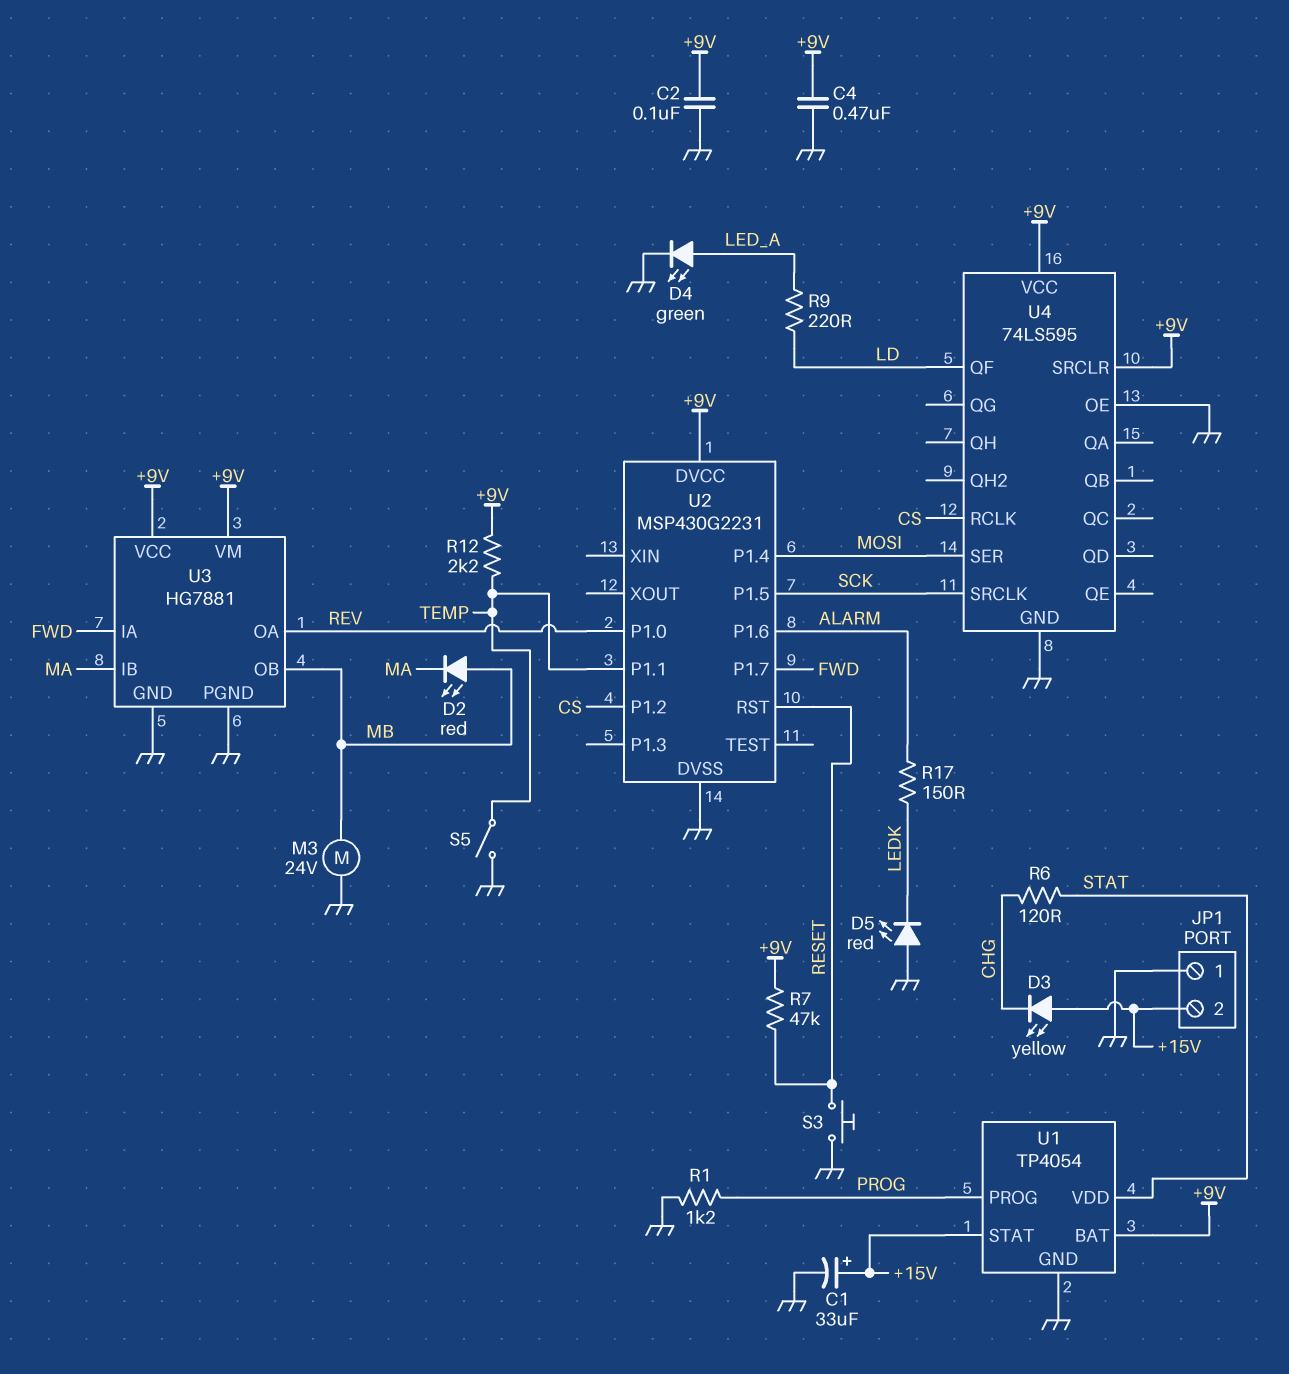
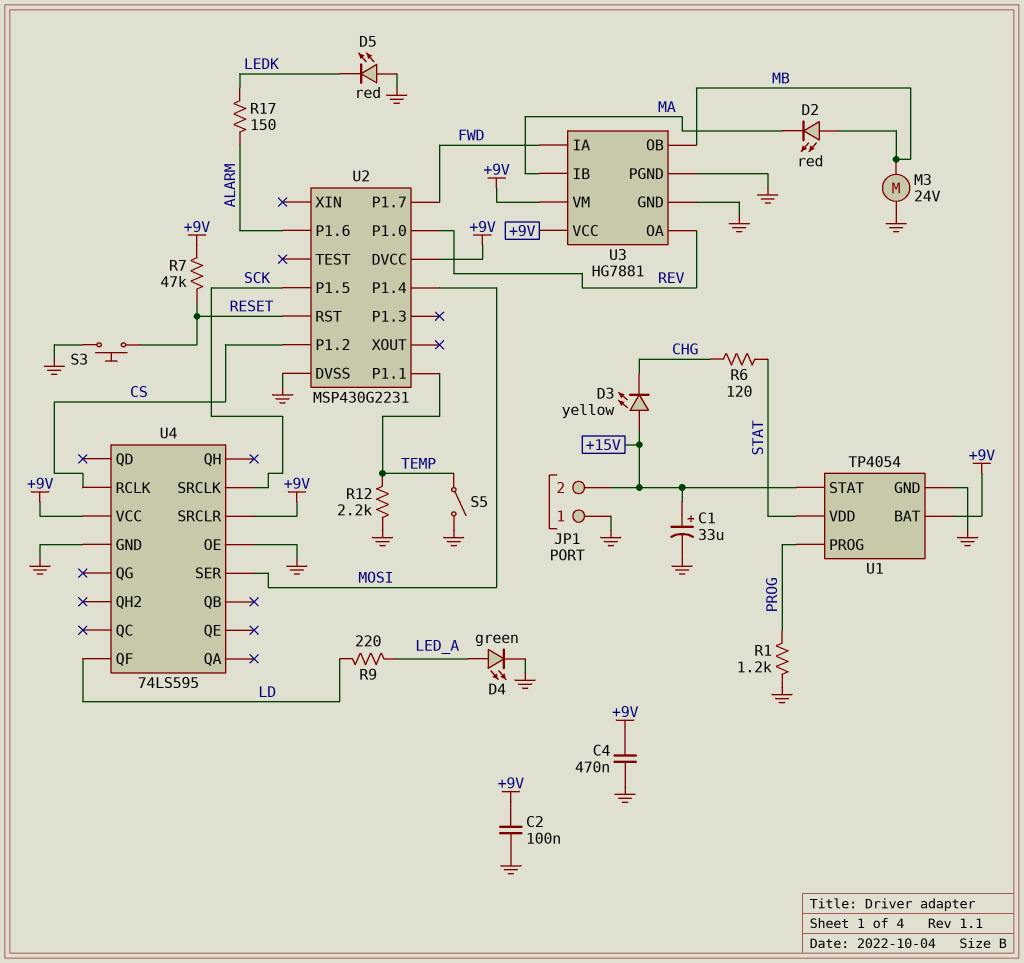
R12: 2.2k (+9V, TEMP) -> 2.2k (GND, TEMP)

